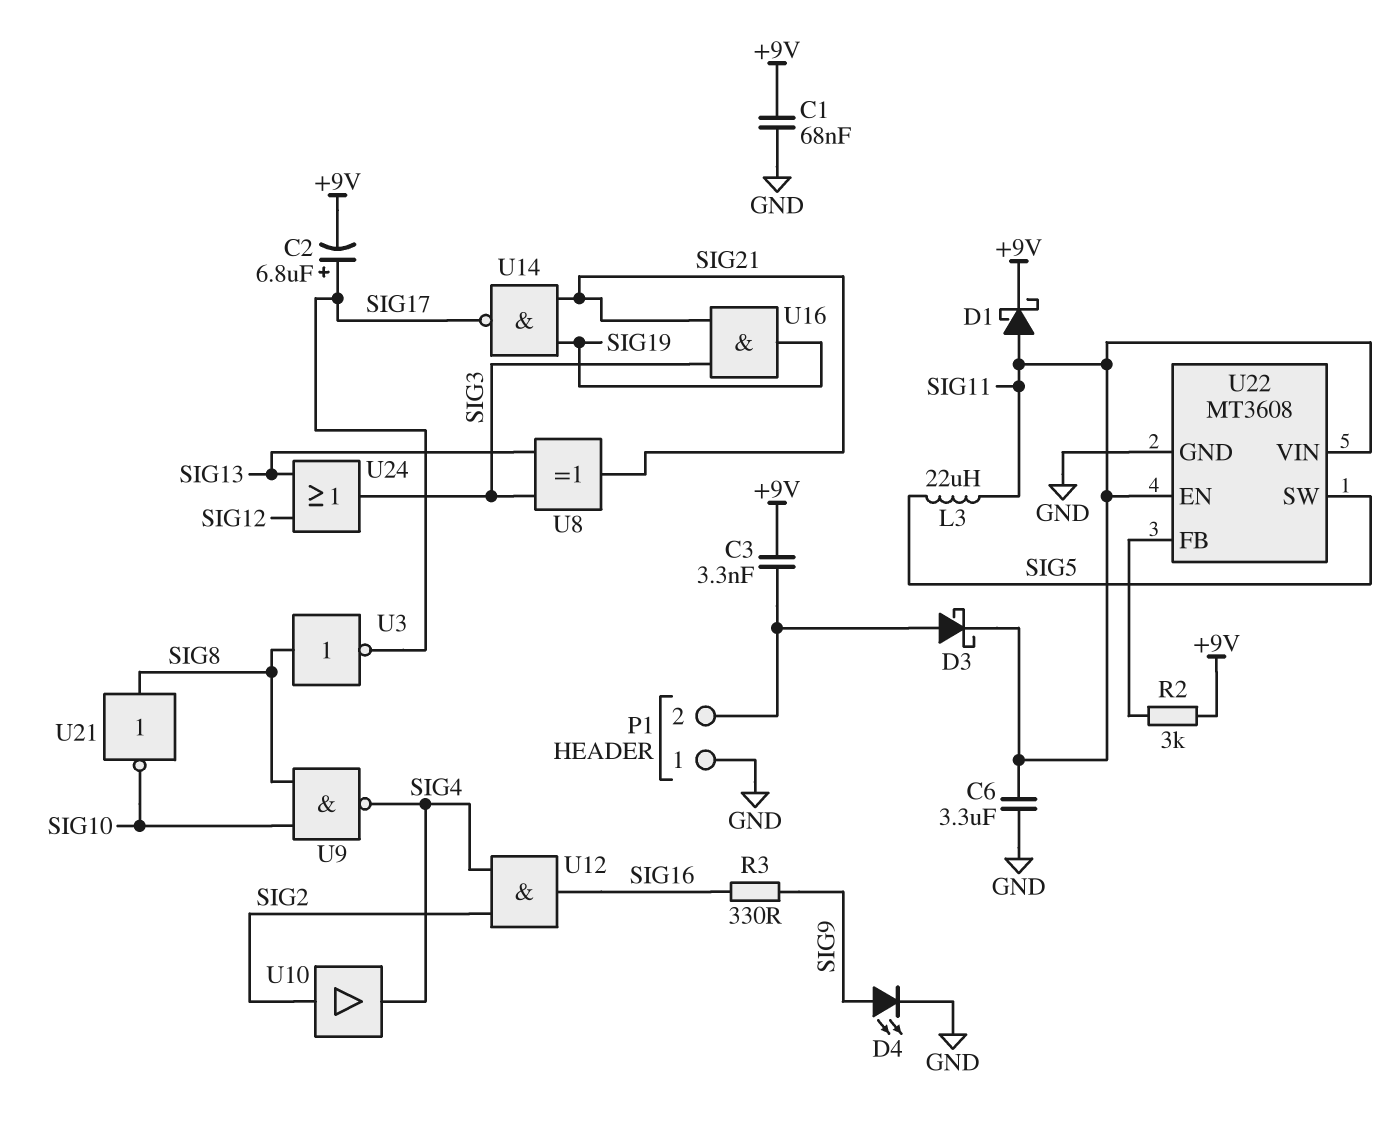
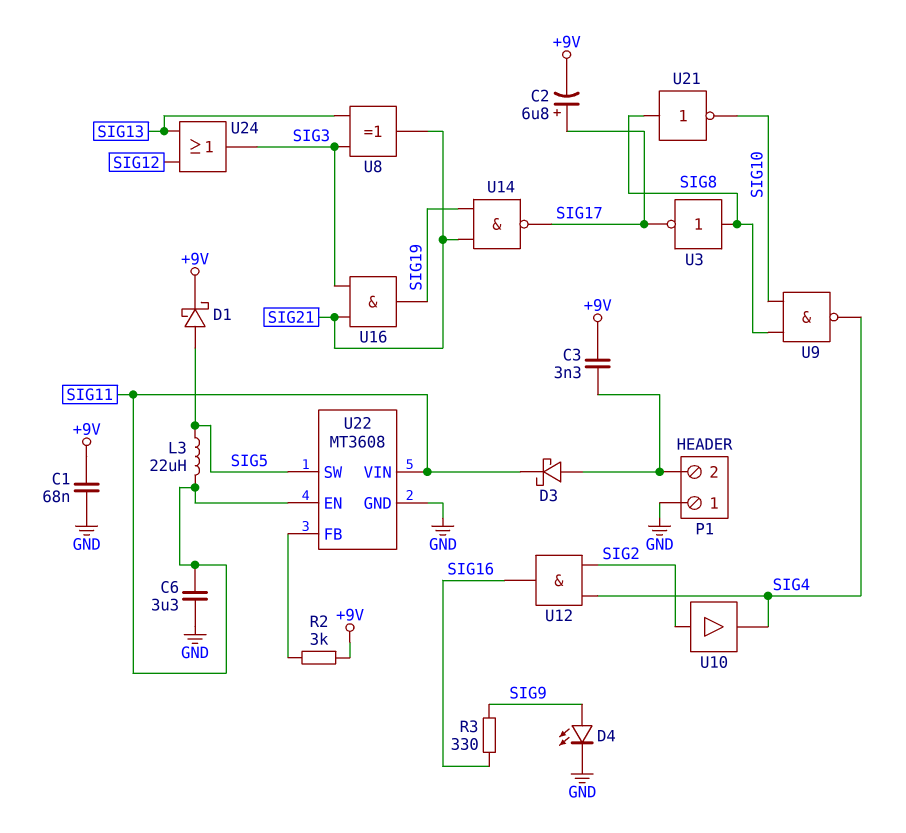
D1: schottky (A SIG11, K +9V) -> schottky (A SIG5, K +9V)

